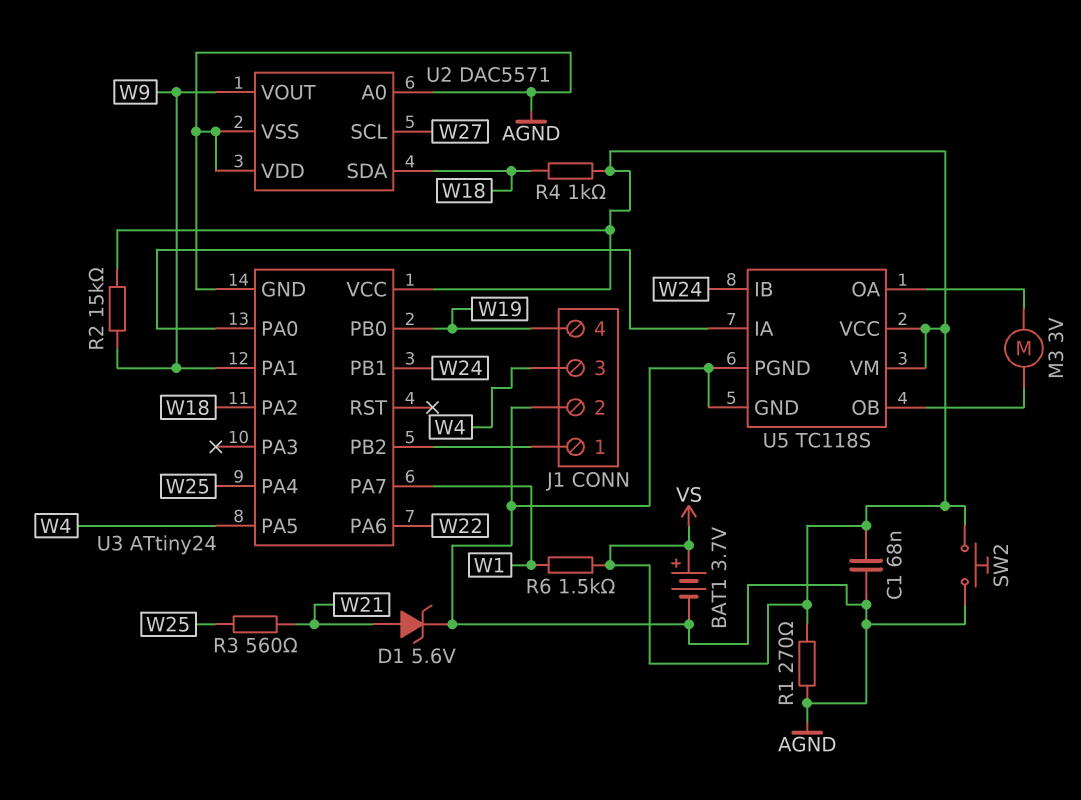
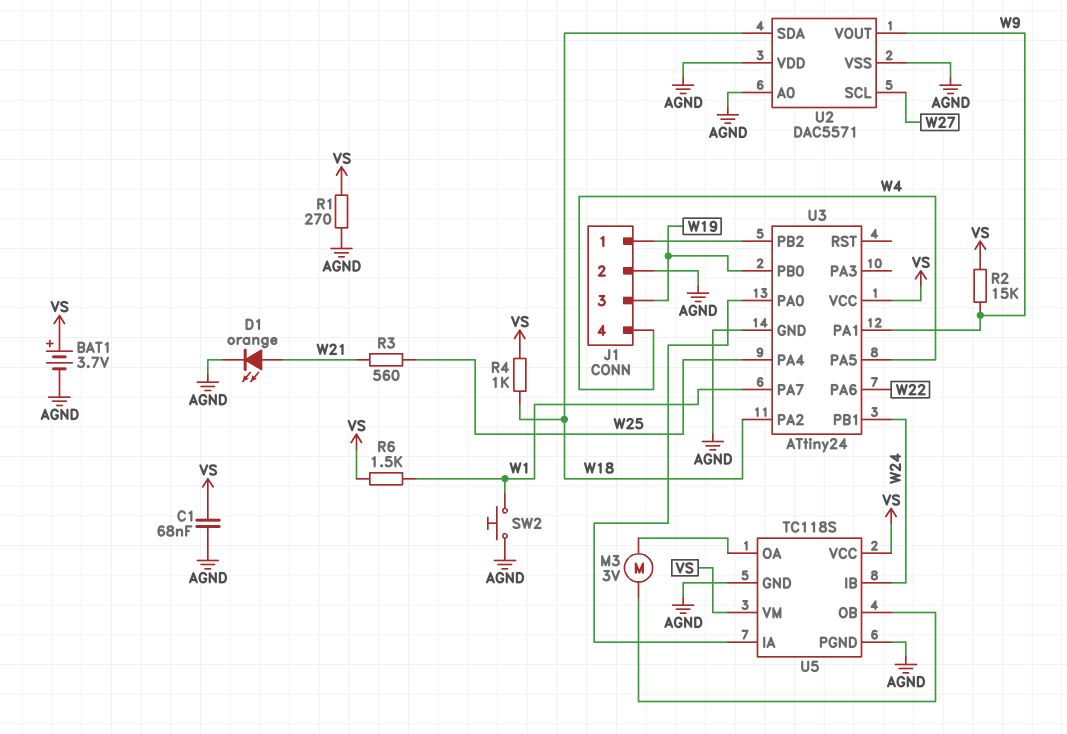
D1: zener 5.6V (A W21, K AGND) -> LED orange (A W21, K AGND)
J1 pin 3: W4 -> W19
J1 pin 4: W19 -> W4
SW2: button (AGND, VS) -> button (AGND, W1)

